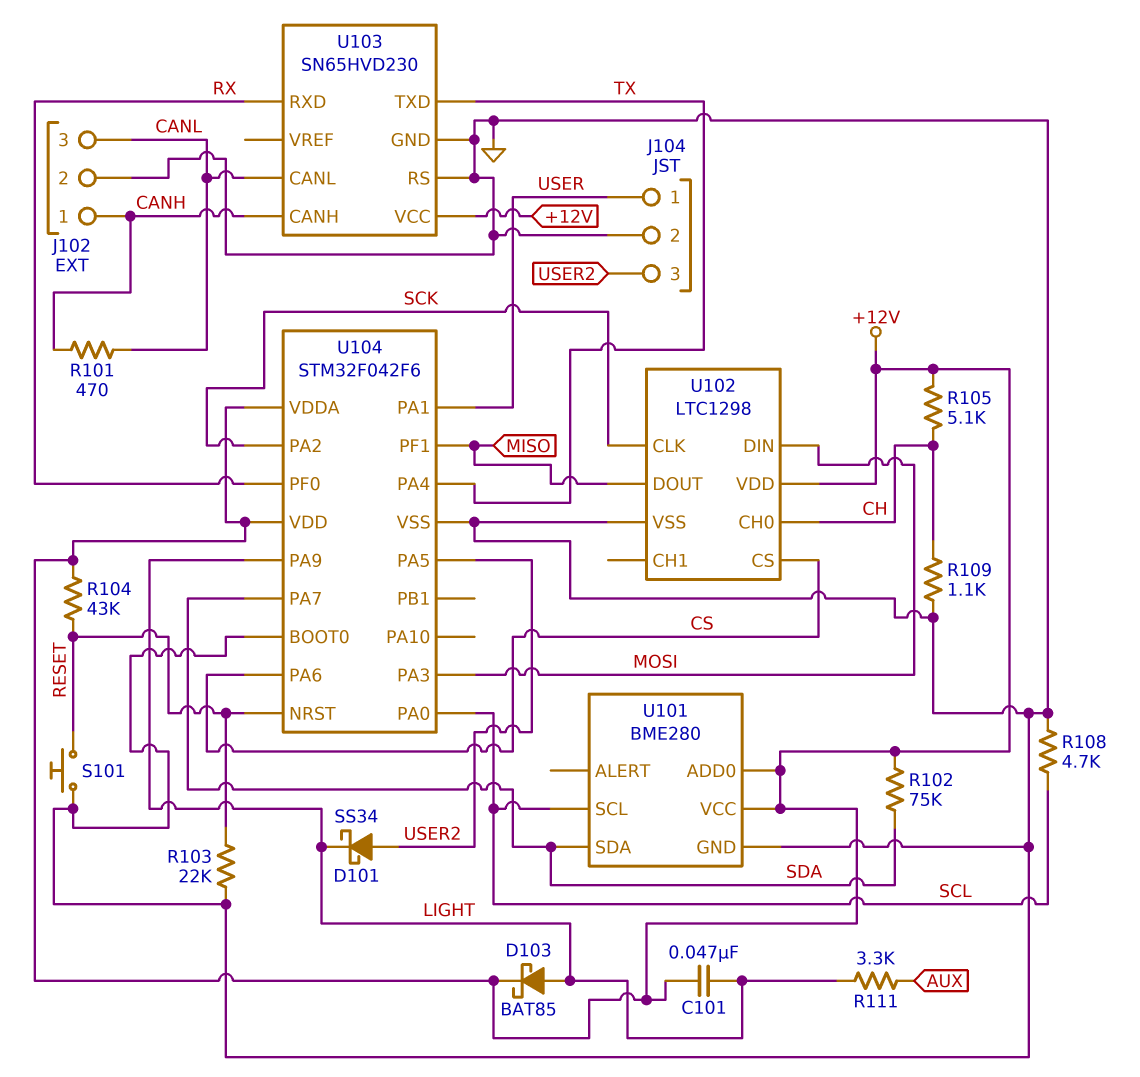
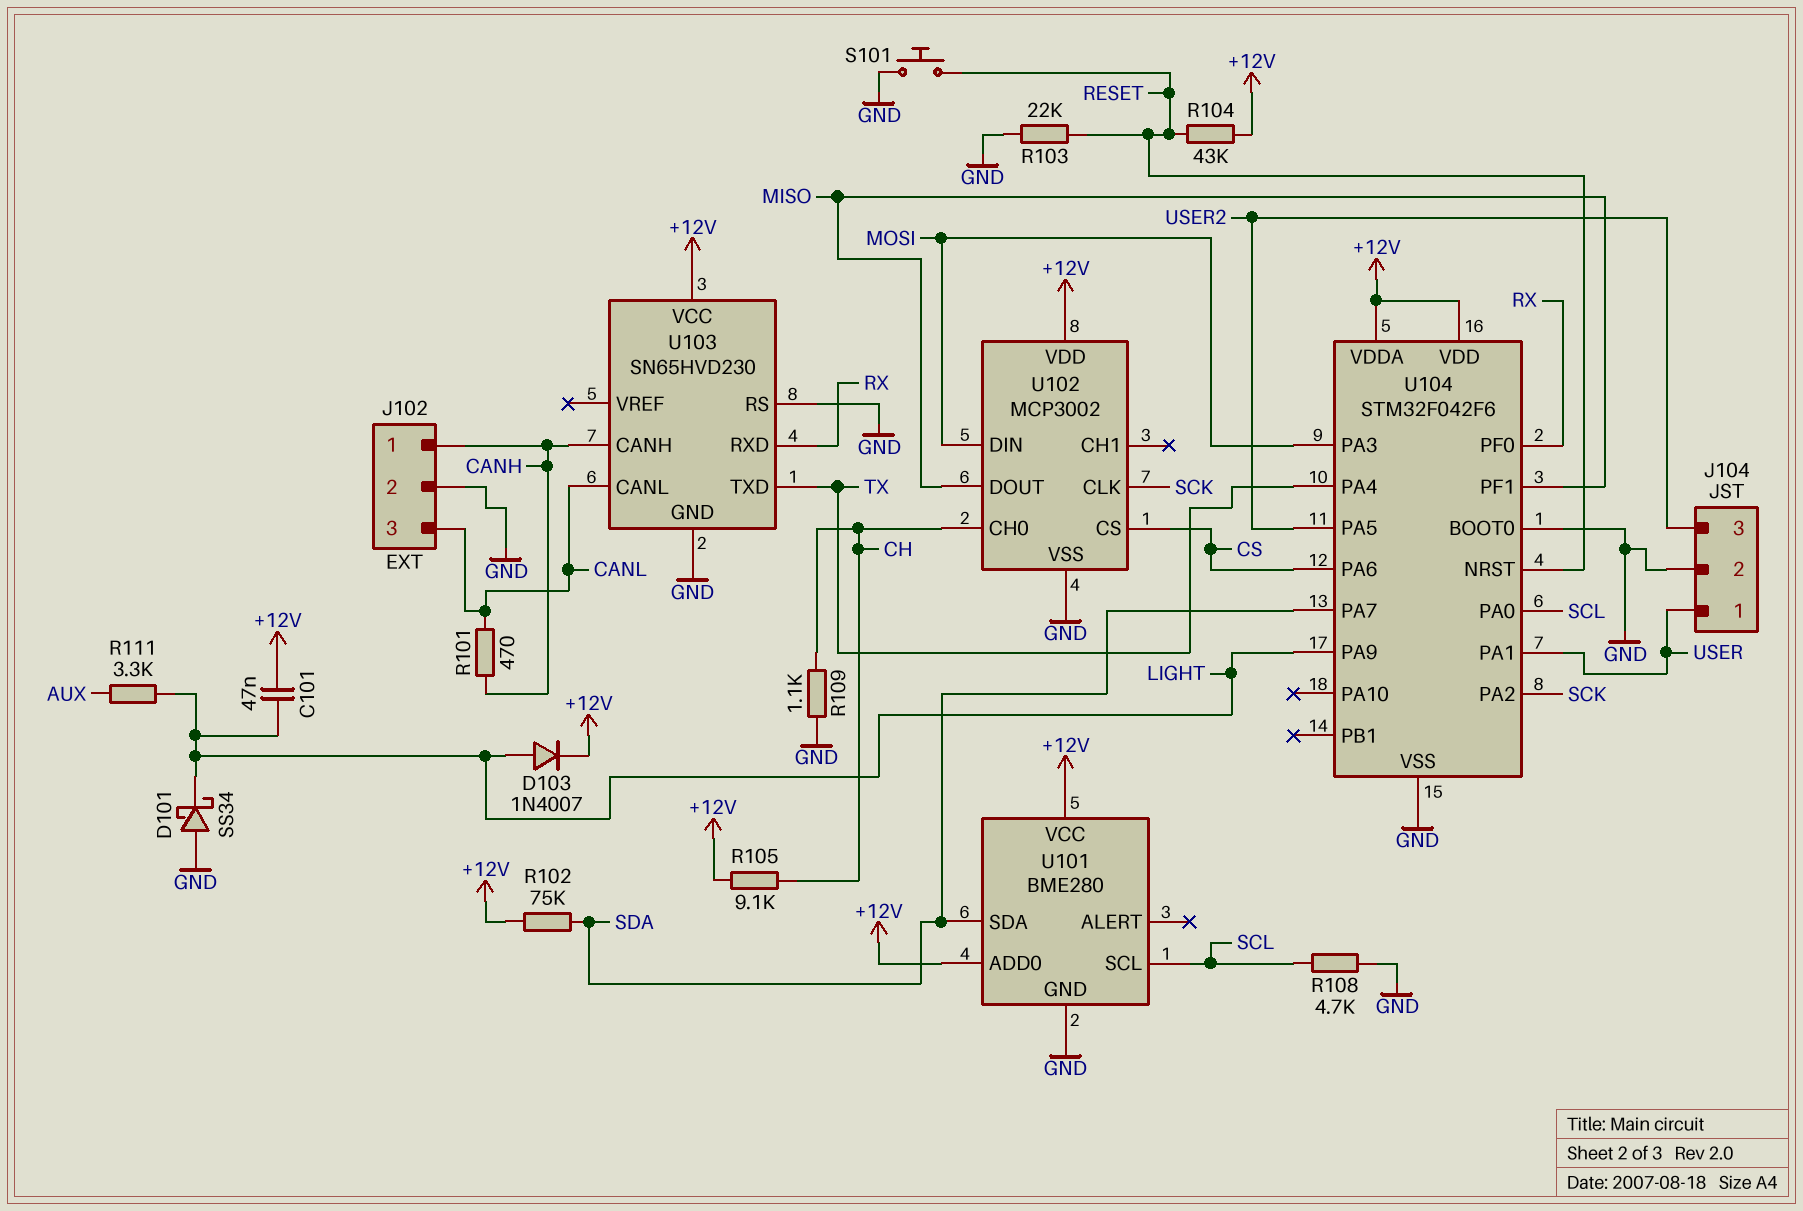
D101: schottky SS34 (A USER2, K LIGHT) -> schottky SS34 (A GND, K LIGHT)
D103: schottky BAT85 (A LIGHT, K +12V) -> diode 1N4007 (A LIGHT, K +12V)
R105: 5.1k (+12V, CH) -> 9.1k (+12V, CH)
U102: LTC1298 -> MCP3002

